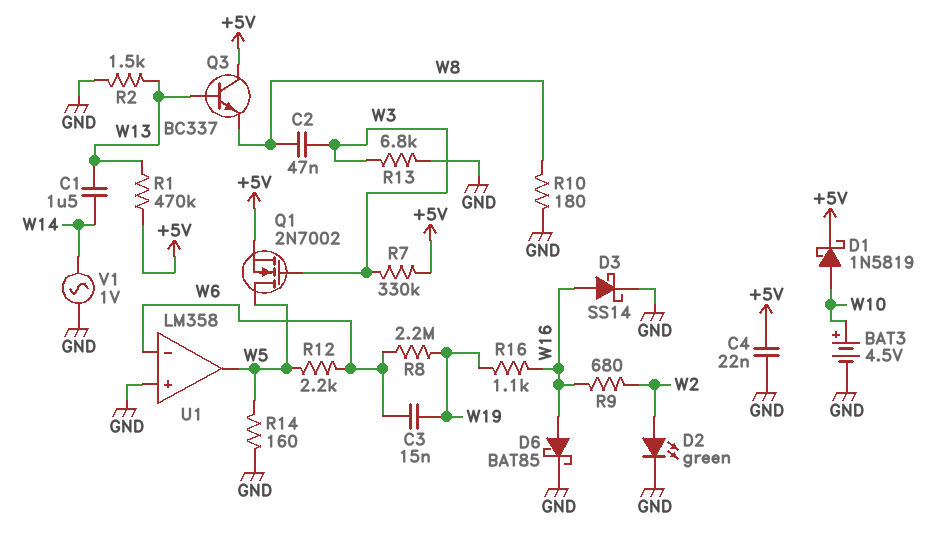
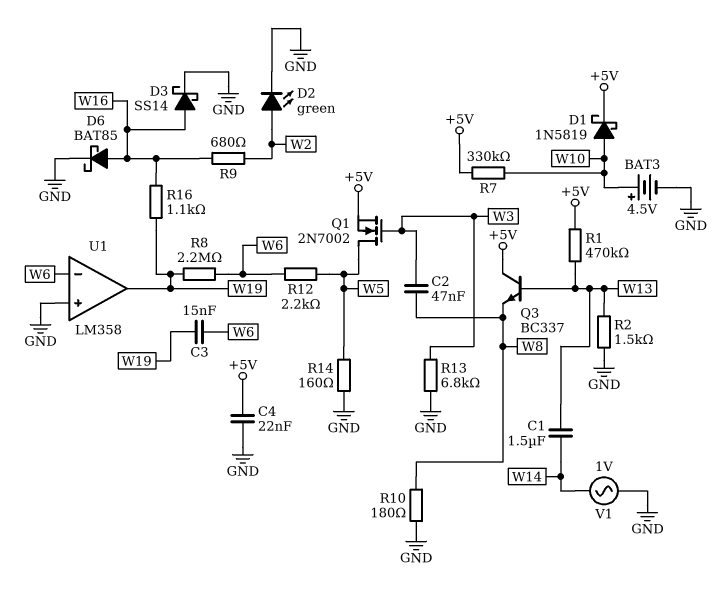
R7: 330k (+5V, W3) -> 330k (+5V, W10)
U1 pin out: W5 -> W19

